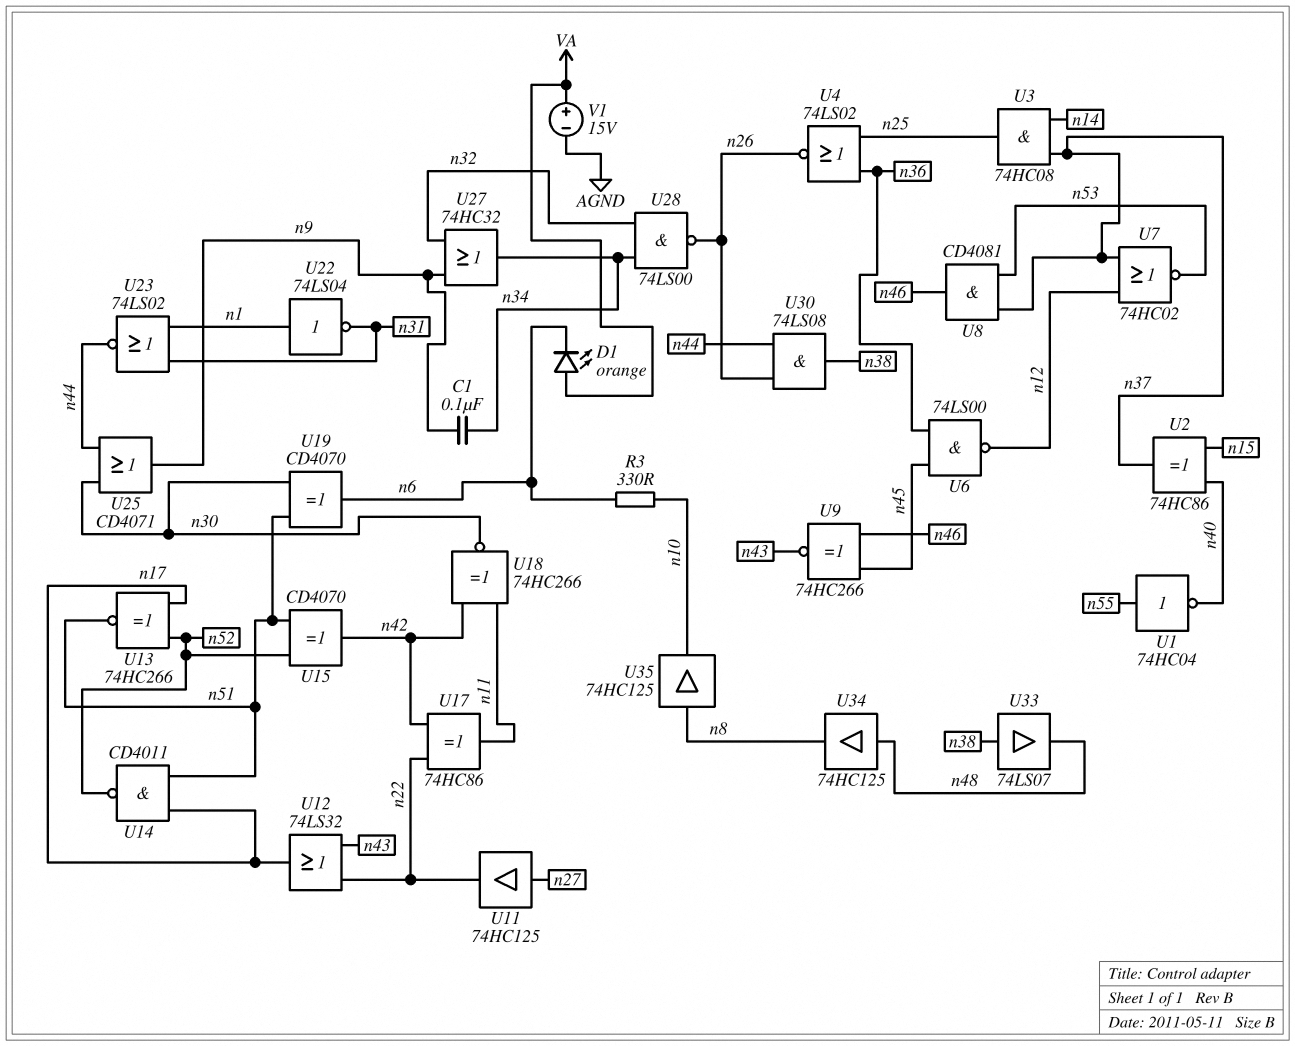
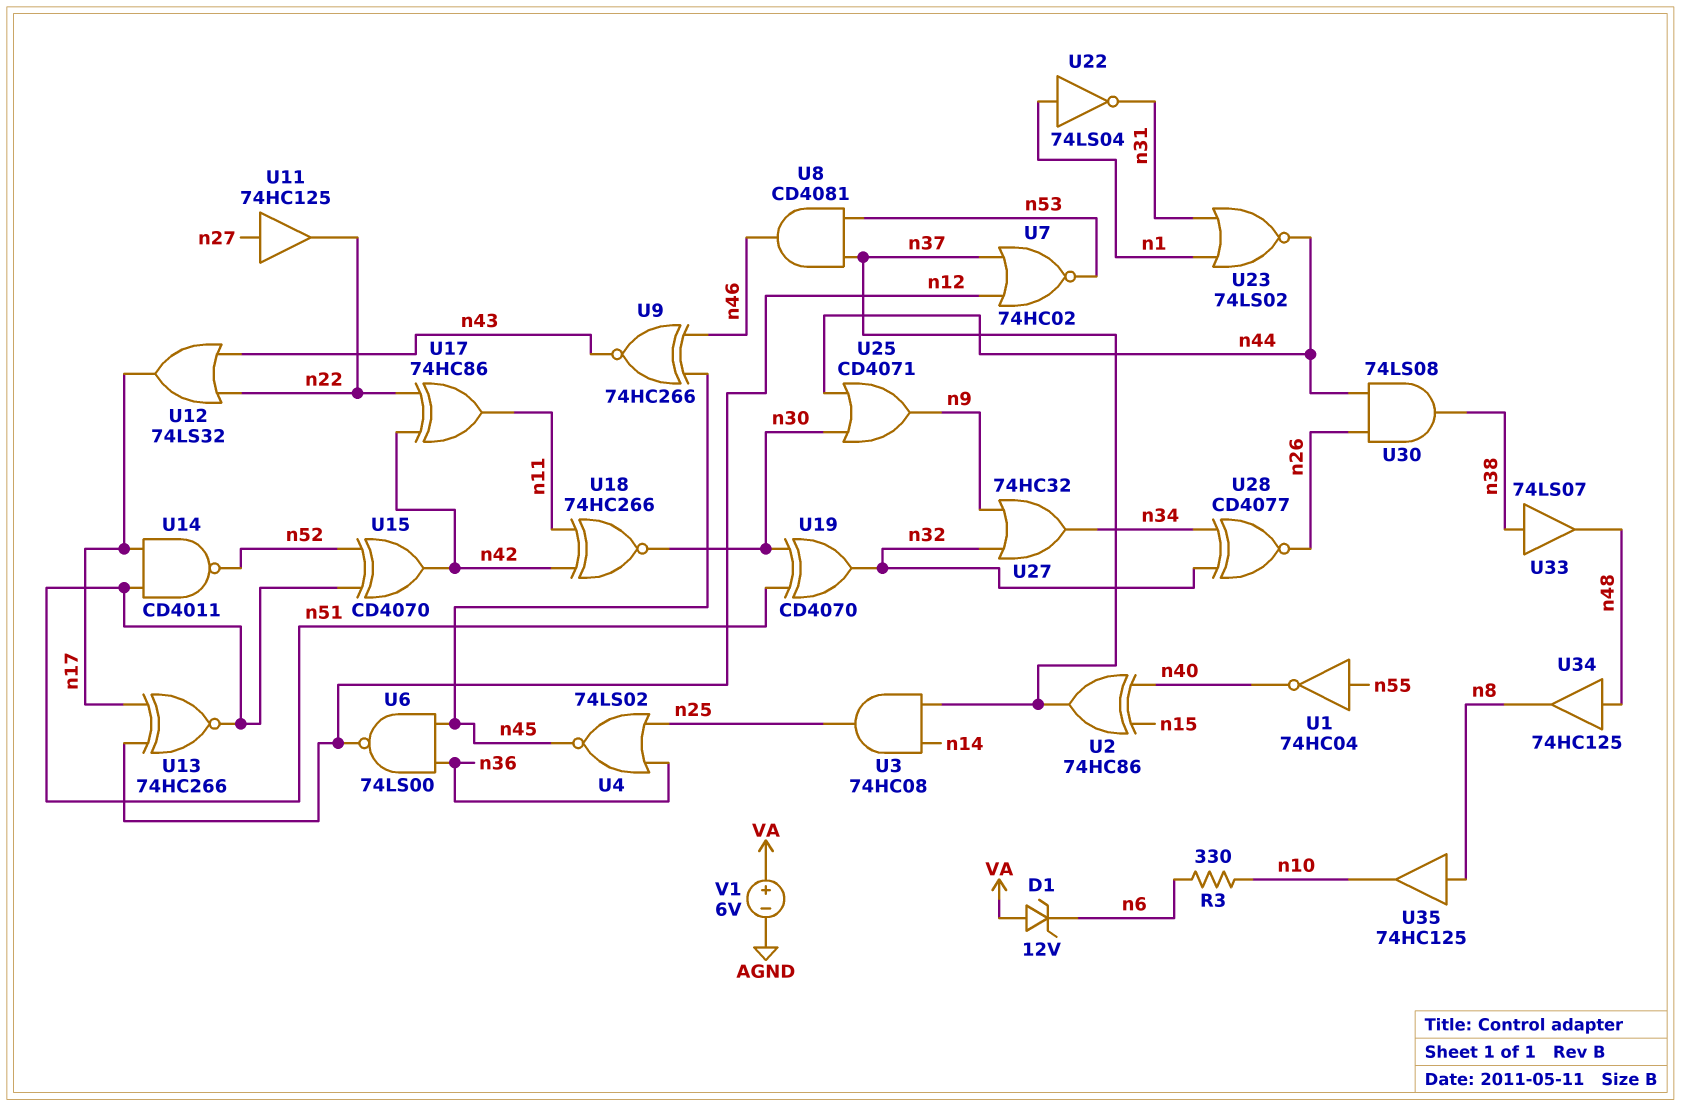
C1: 100nF (n9, n34) -> none
D1: LED orange (A VA, K n6) -> zener 12V (A VA, K n6)
U4: NOR 74LS02 (in n25, in n36, out n26) -> NOR 74LS02 (in n25, in n36, out n45)
U13: XNOR 74HC266 (in n17, in n52, out n51) -> XNOR 74HC266 (in n12, in n17, out n51)
U19: XOR CD4070 (in n30, in n51, out n6) -> XOR CD4070 (in n30, in n51, out n32)
U28: NAND 74LS00 (in n32, in n34, out n26) -> XNOR CD4077 (in n32, in n34, out n26)
V1: 15V (plus VA, minus AGND) -> 6V (plus VA, minus AGND)

